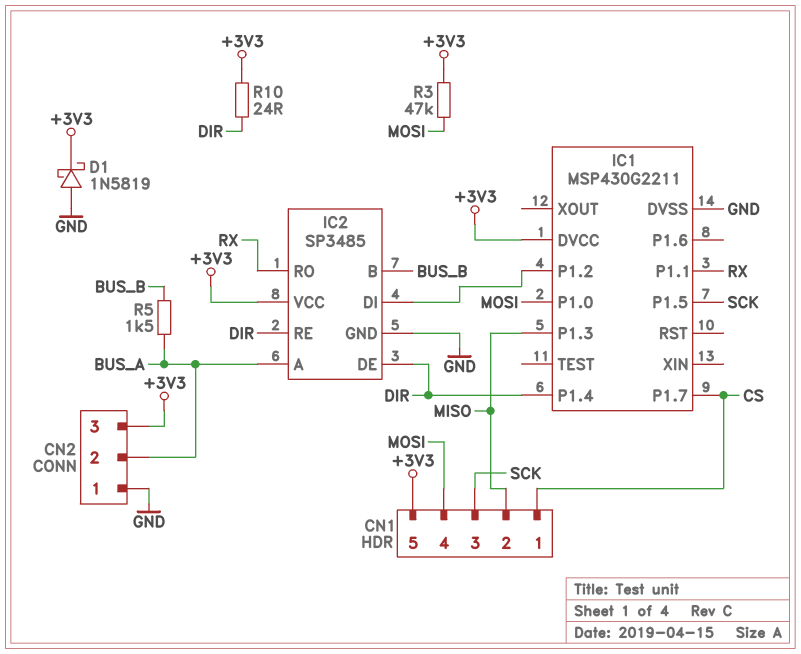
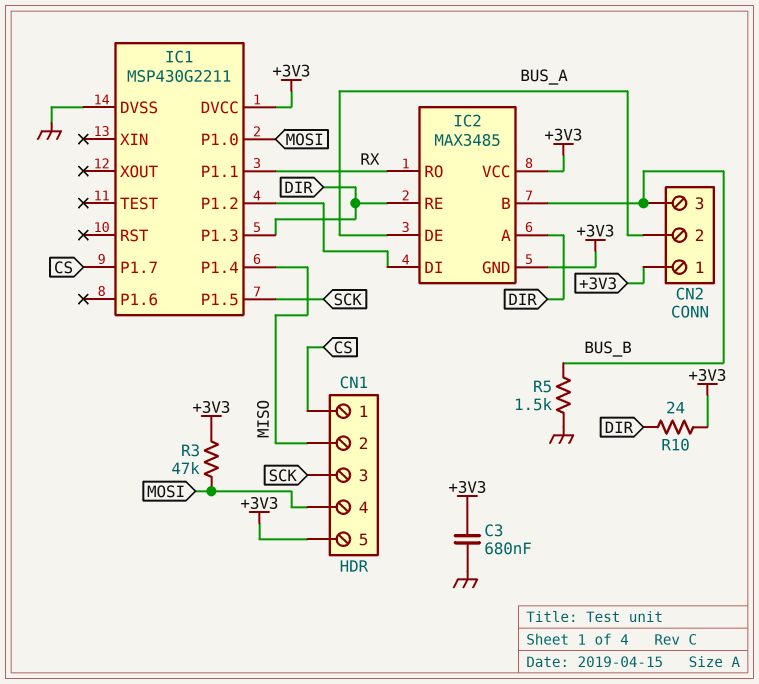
C3: none -> 680nF (+3V3, GND)
CN2 pin 1: GND -> +3V3
CN2 pin 3: +3V3 -> BUS_B
D1: schottky 1N5819 (A GND, K +3V3) -> none
IC1 pin P1.3: MISO -> DIR
IC1 pin P1.4: DIR -> MISO
IC2: SP3485 -> MAX3485
IC2 pin A: BUS_A -> DIR
IC2 pin DE: DIR -> BUS_A
IC2 pin GND: GND -> +3V3
R5: 1.5k (BUS_A, BUS_B) -> 1.5k (BUS_B, GND)

